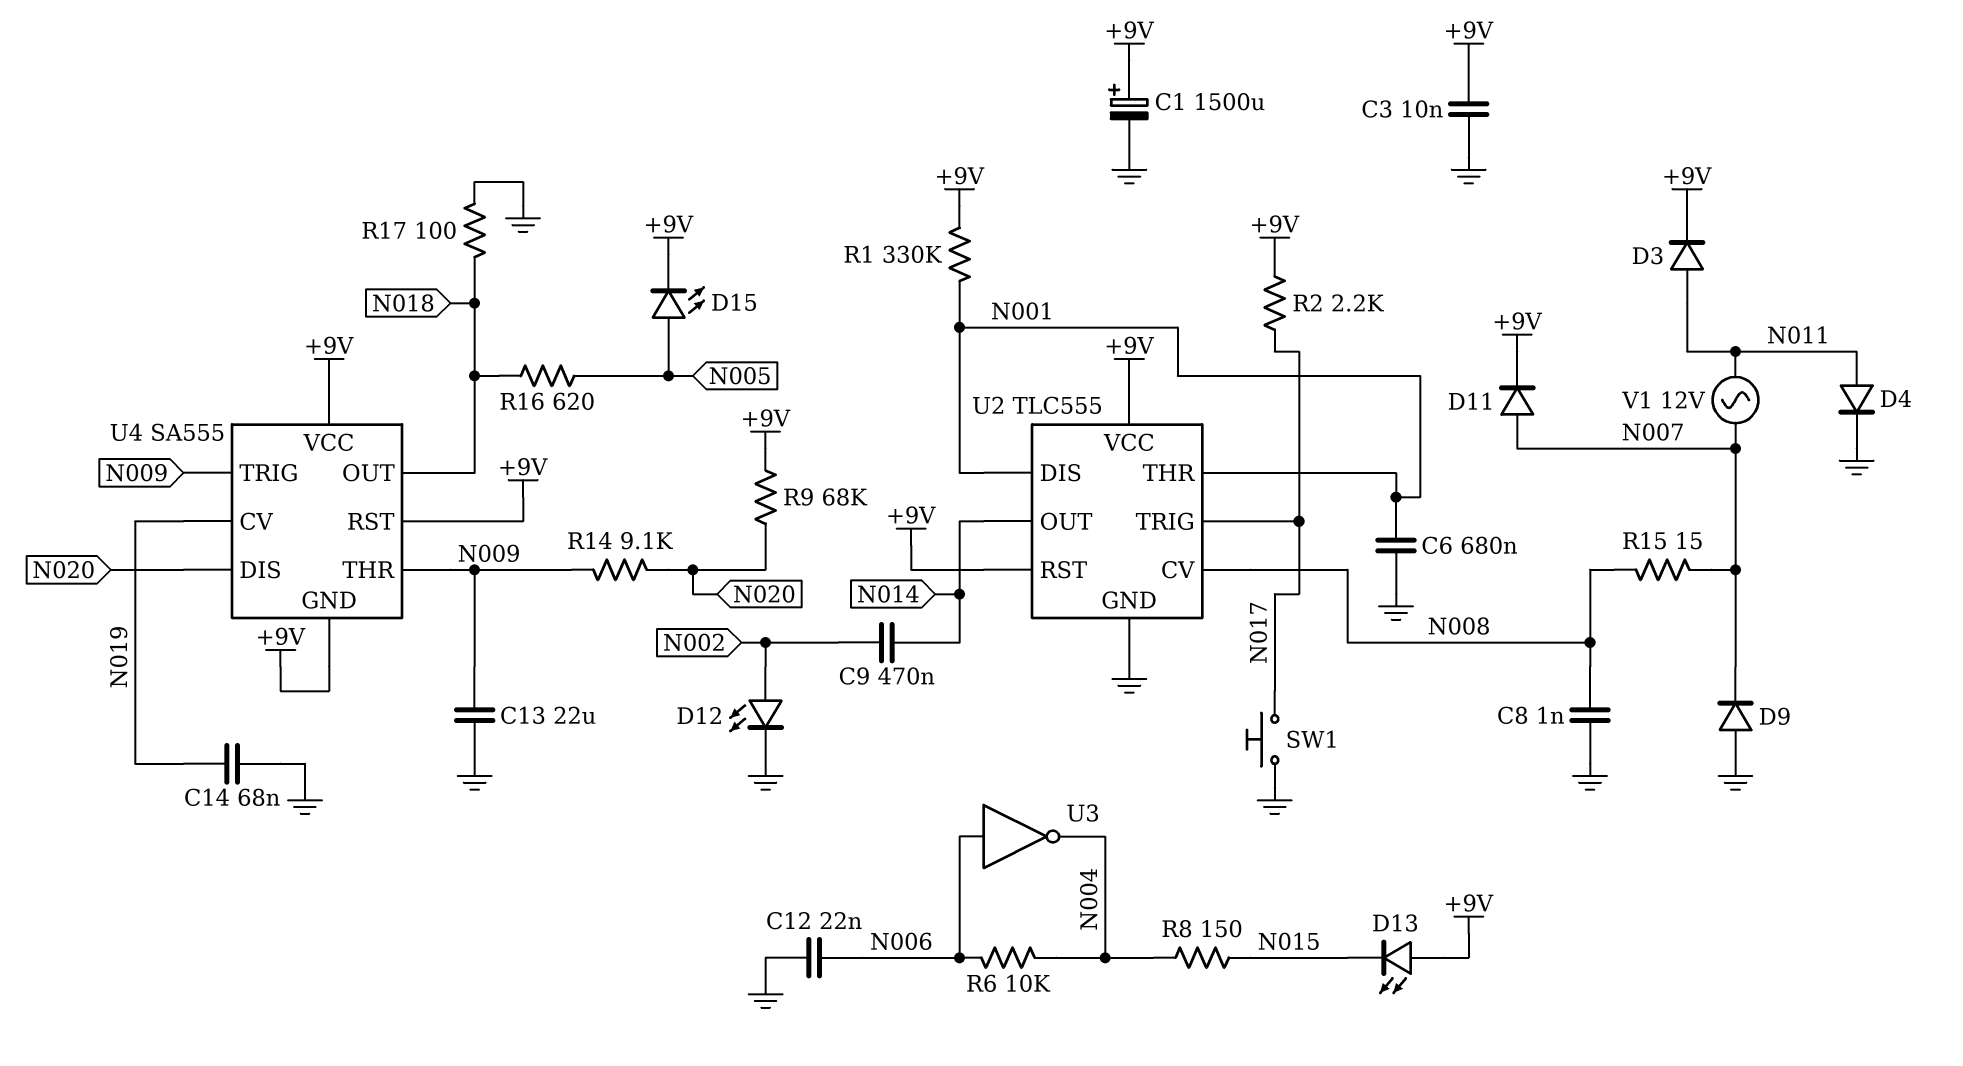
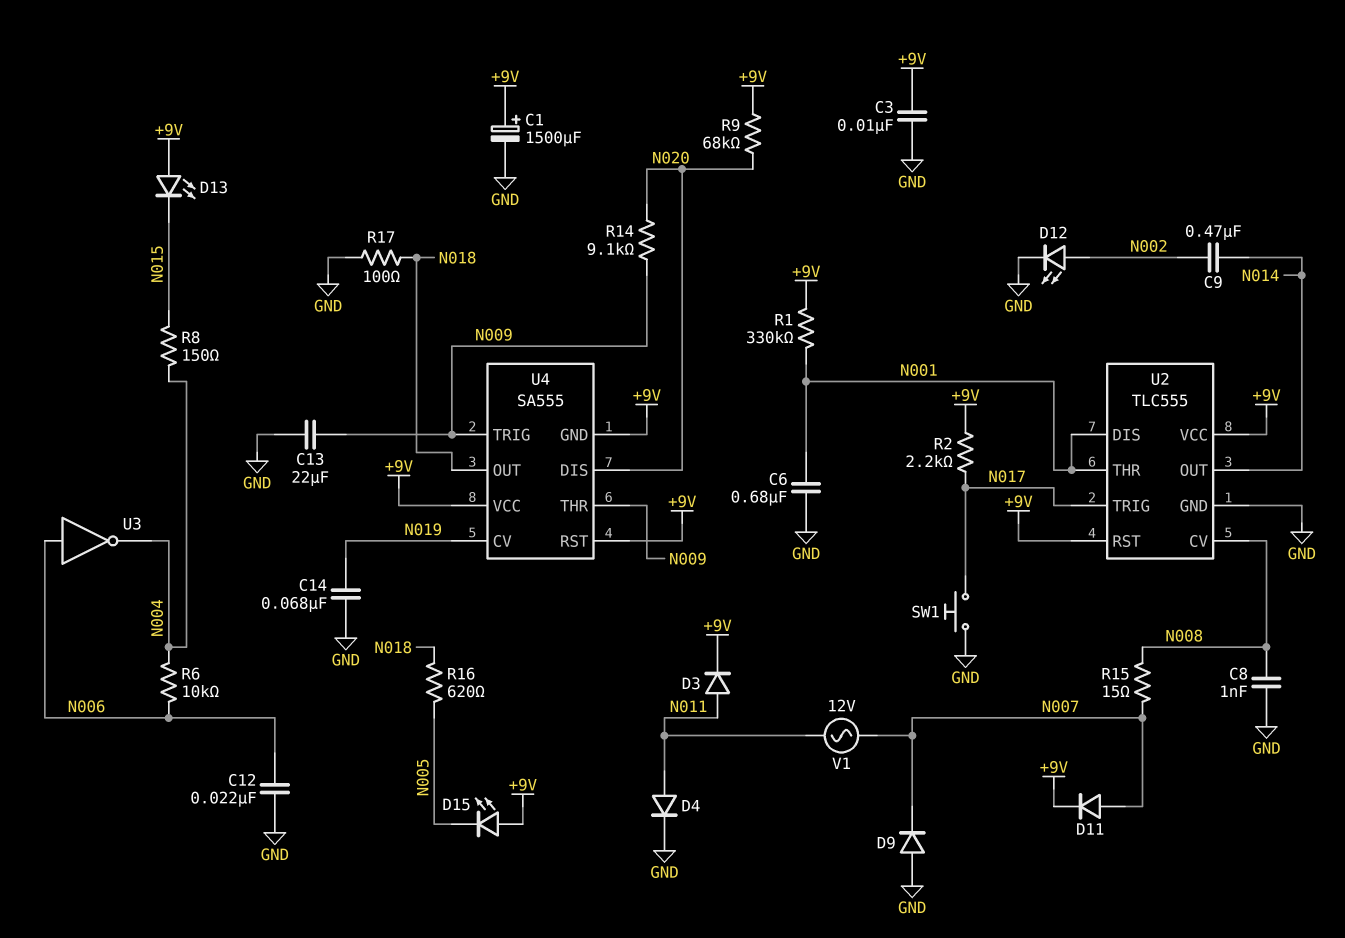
D15: LED (A N005, K +9V) -> LED (A +9V, K N005)

